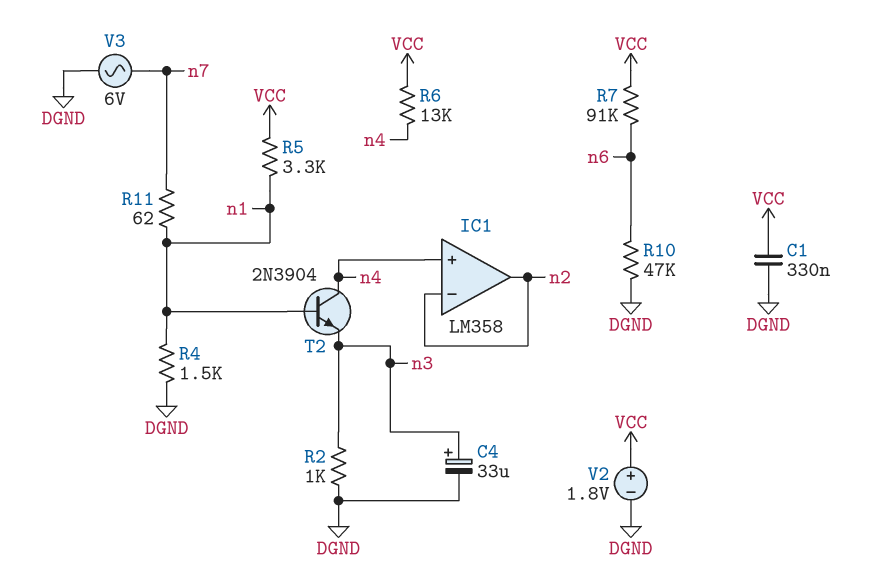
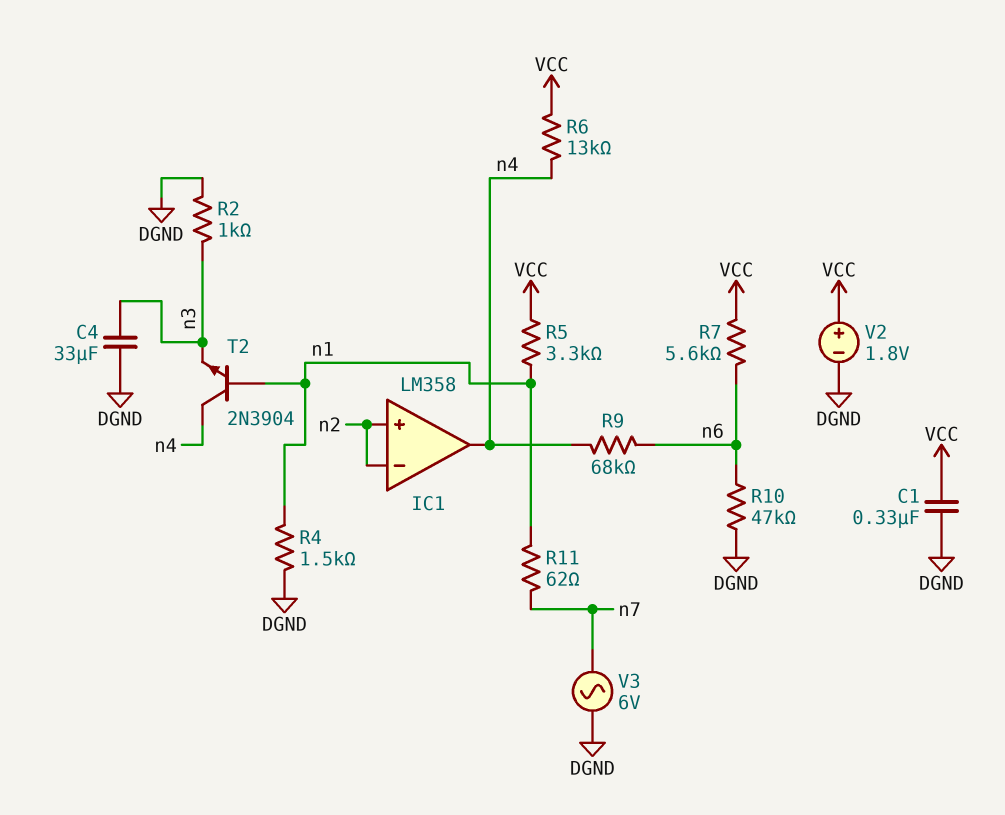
C4: 33uF (plus n3, minus DGND) -> 33uF (DGND, n3)
IC1 pin in+: n4 -> n2
IC1 pin out: n2 -> n4
R7: 91k (VCC, n6) -> 5.6k (VCC, n6)
R9: none -> 68k (n4, n6)

